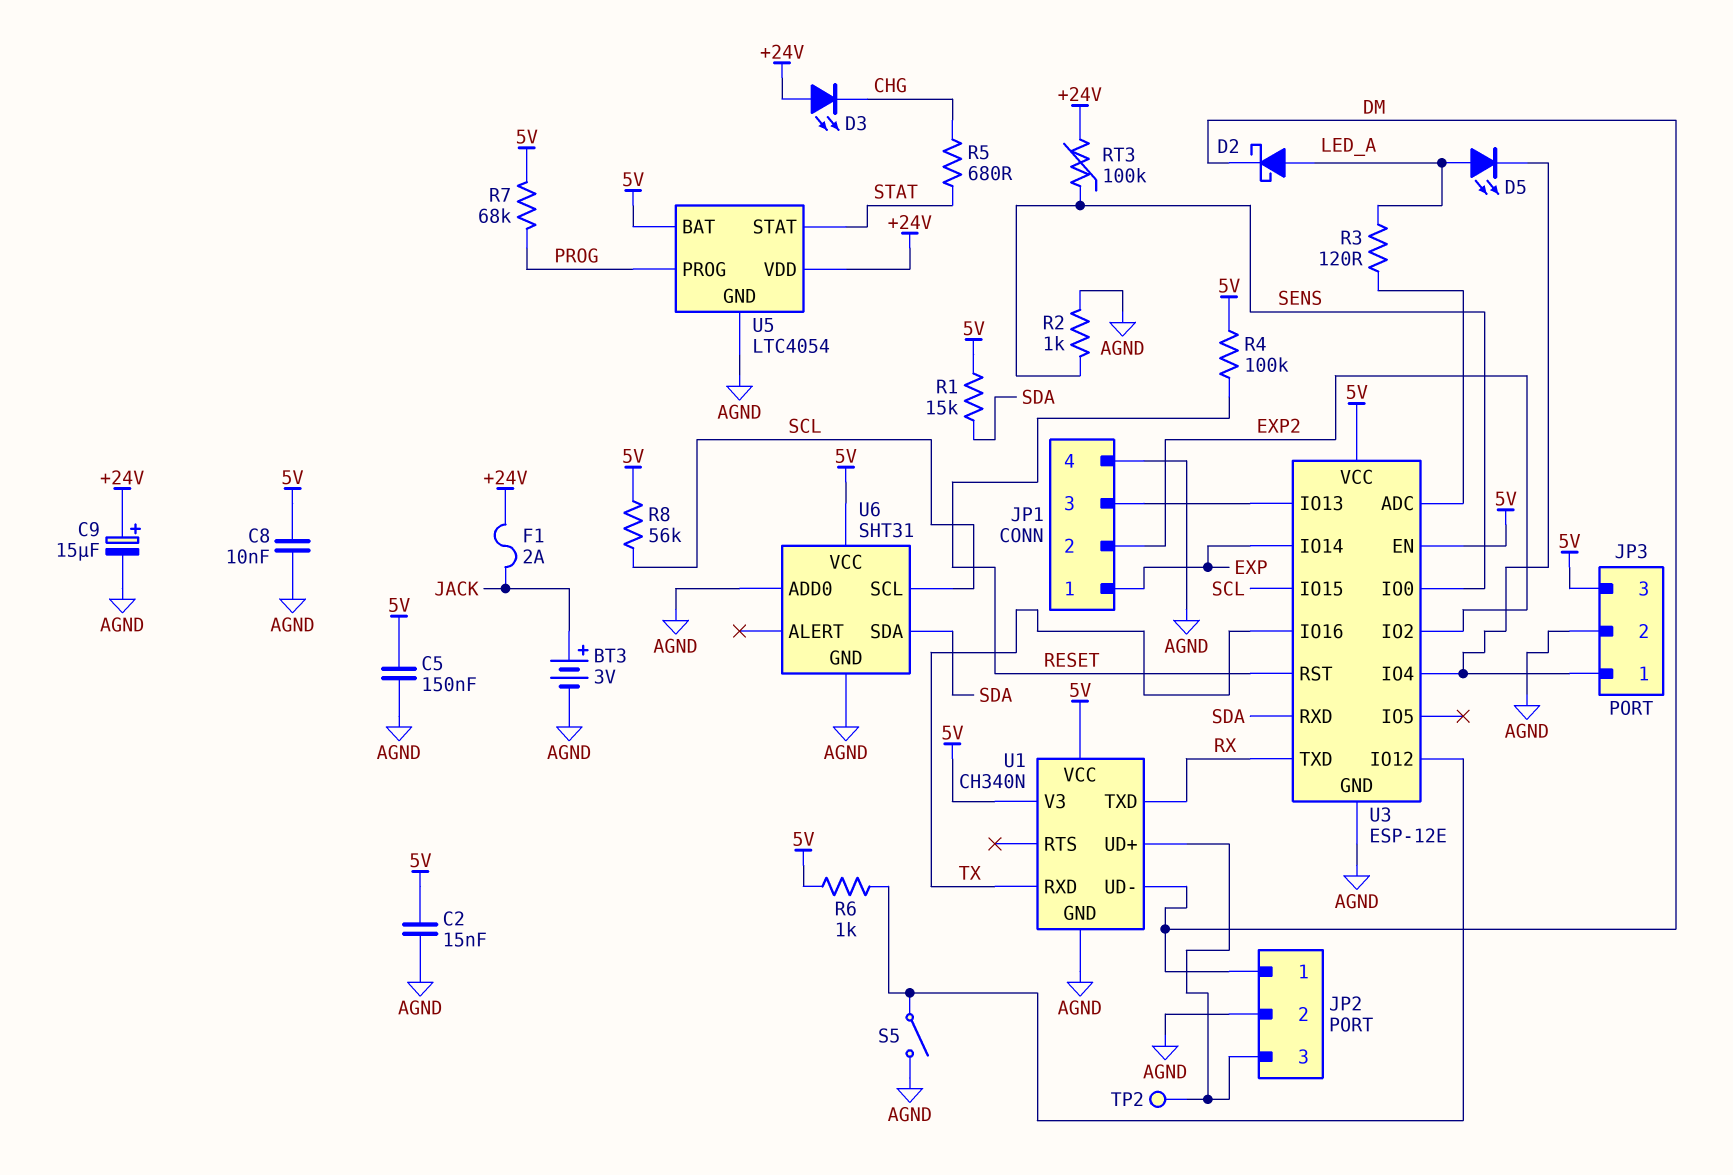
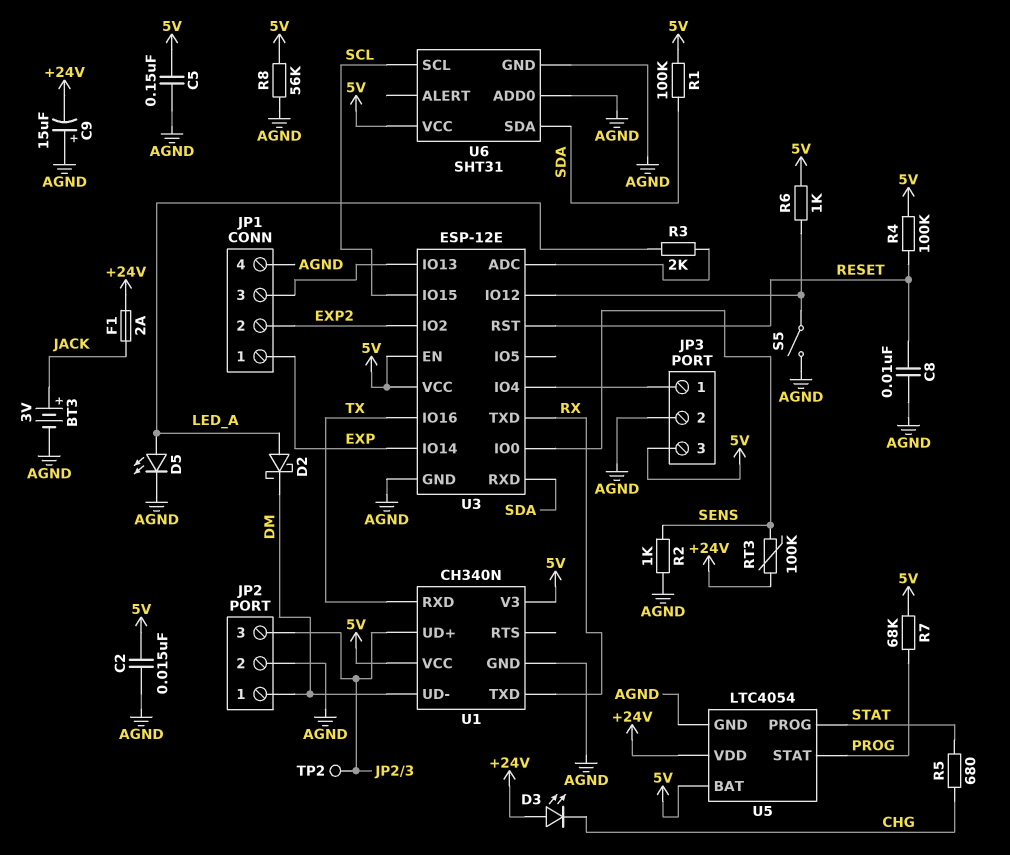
C8: 10nF (5V, AGND) -> 10nF (AGND, RESET)
C9: 15uF (plus +24V, minus AGND) -> 15uF (plus AGND, minus +24V)
D5: LED (A LED_A, K JP3/1) -> LED (A LED_A, K AGND)
R1: 15k (5V, SDA) -> 100k (5V, SDA)
R3: 120 (LED_A, U3/ADC) -> 2k (LED_A, U3/ADC)
R8: 56k (5V, SCL) -> 56k (5V, AGND)
U5 pin PROG: PROG -> STAT
U5 pin STAT: STAT -> PROG

